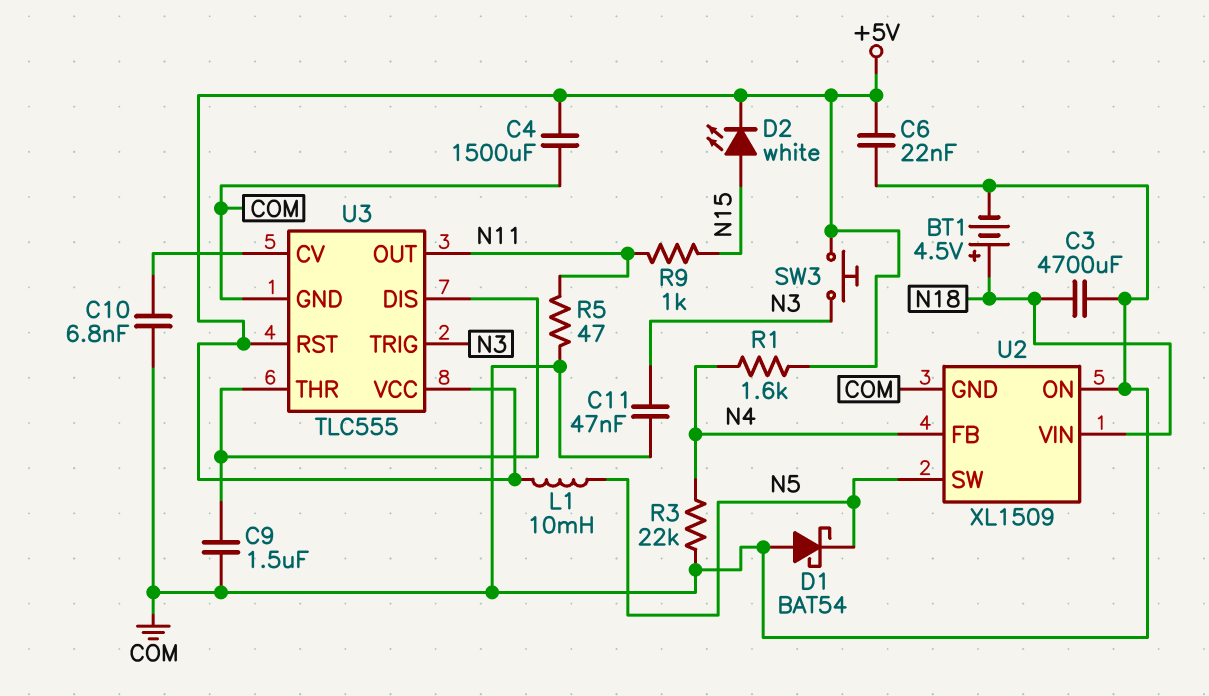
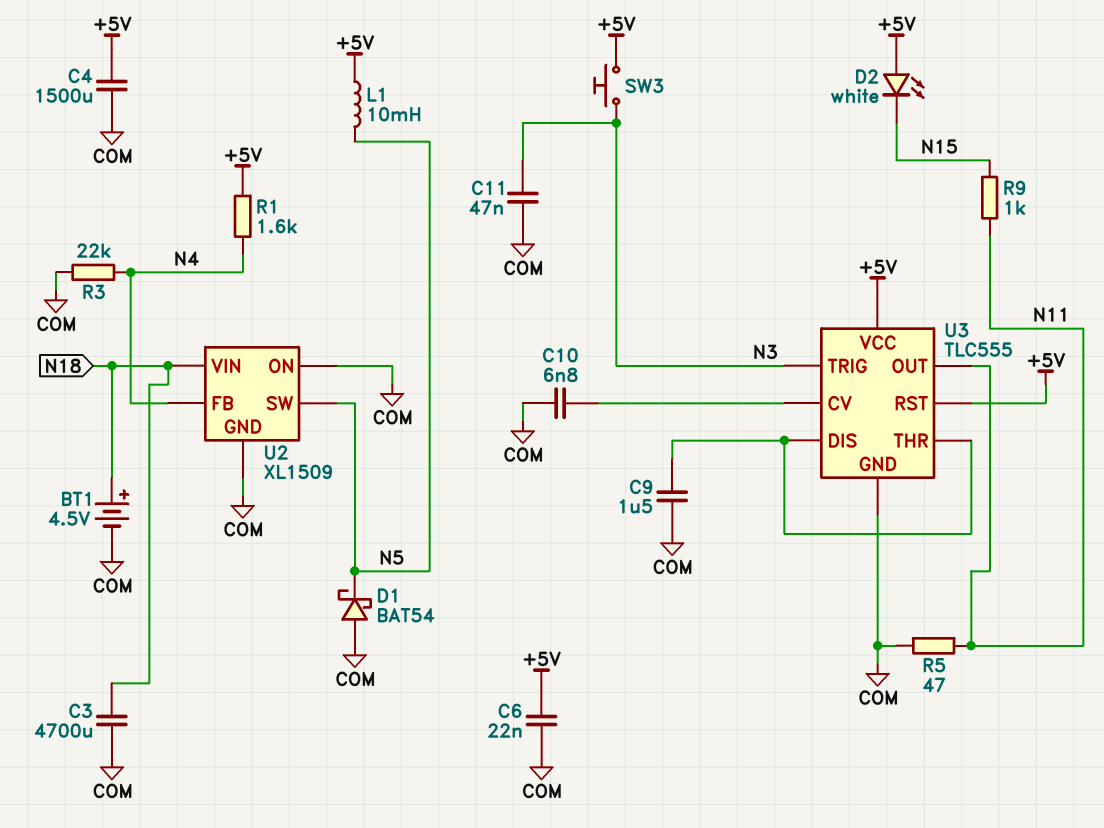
D2: LED white (A N15, K +5V) -> LED white (A +5V, K N15)

